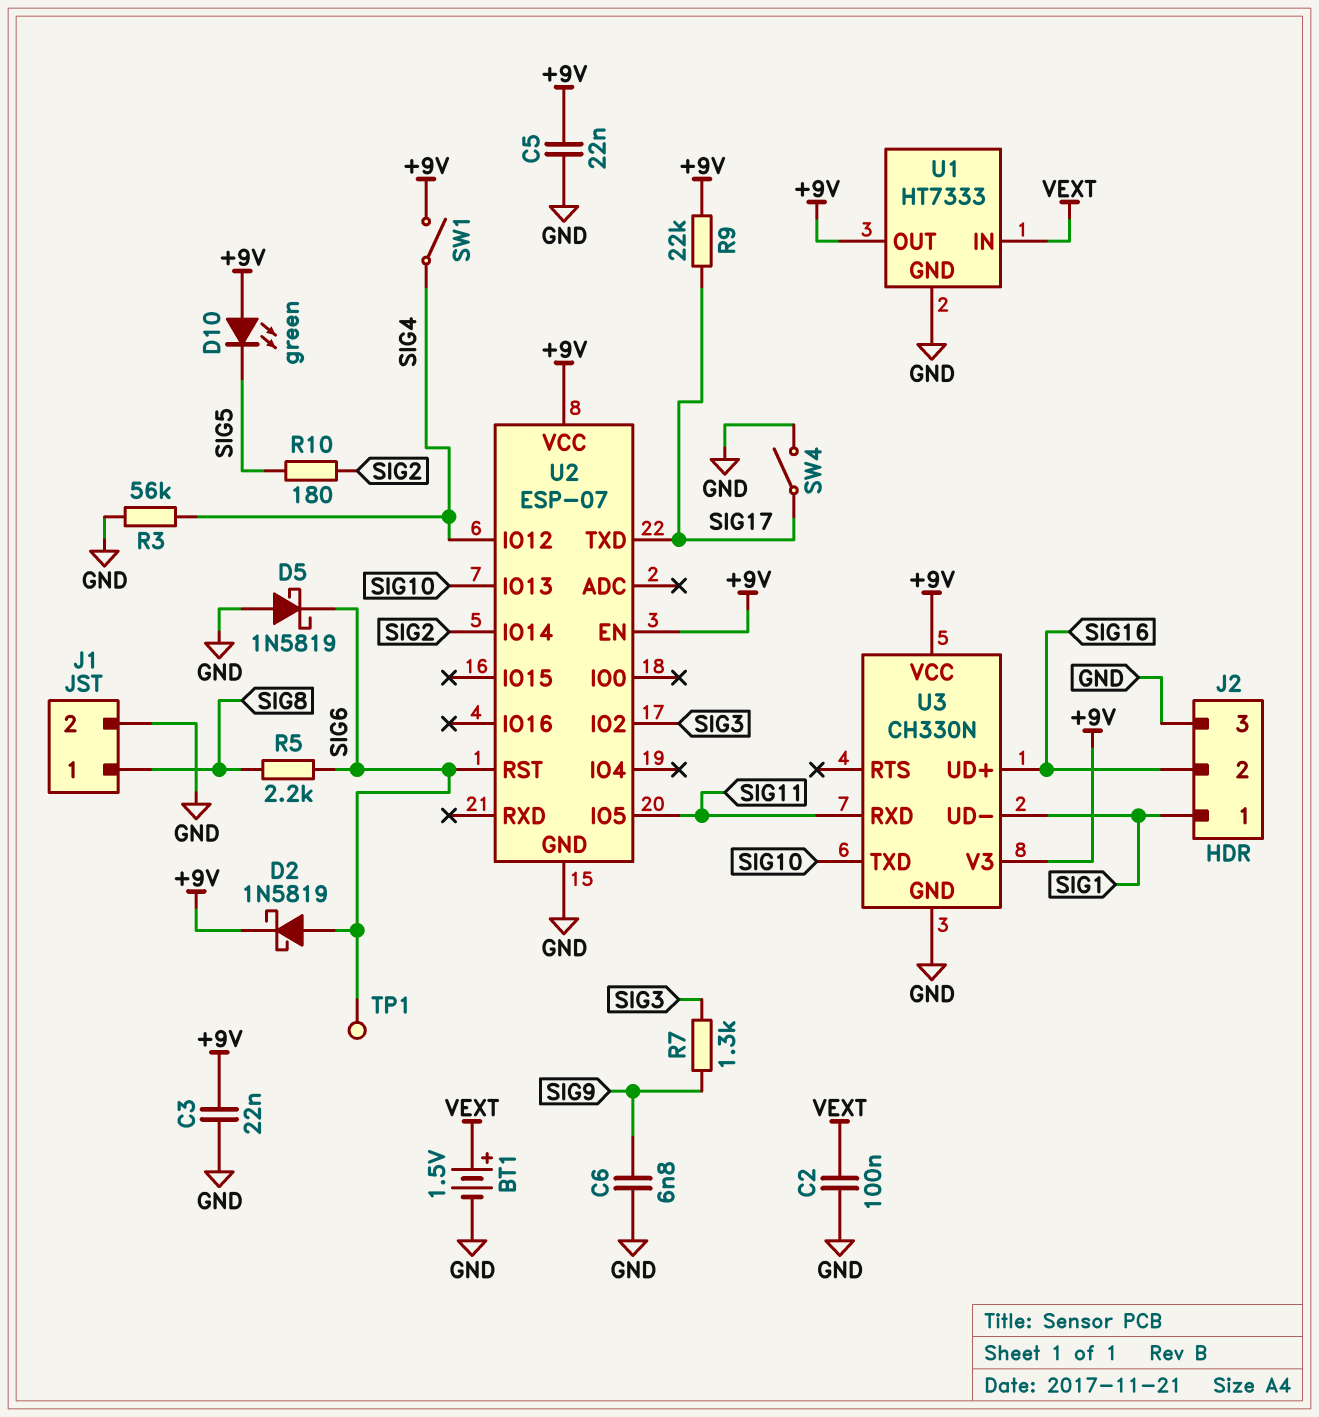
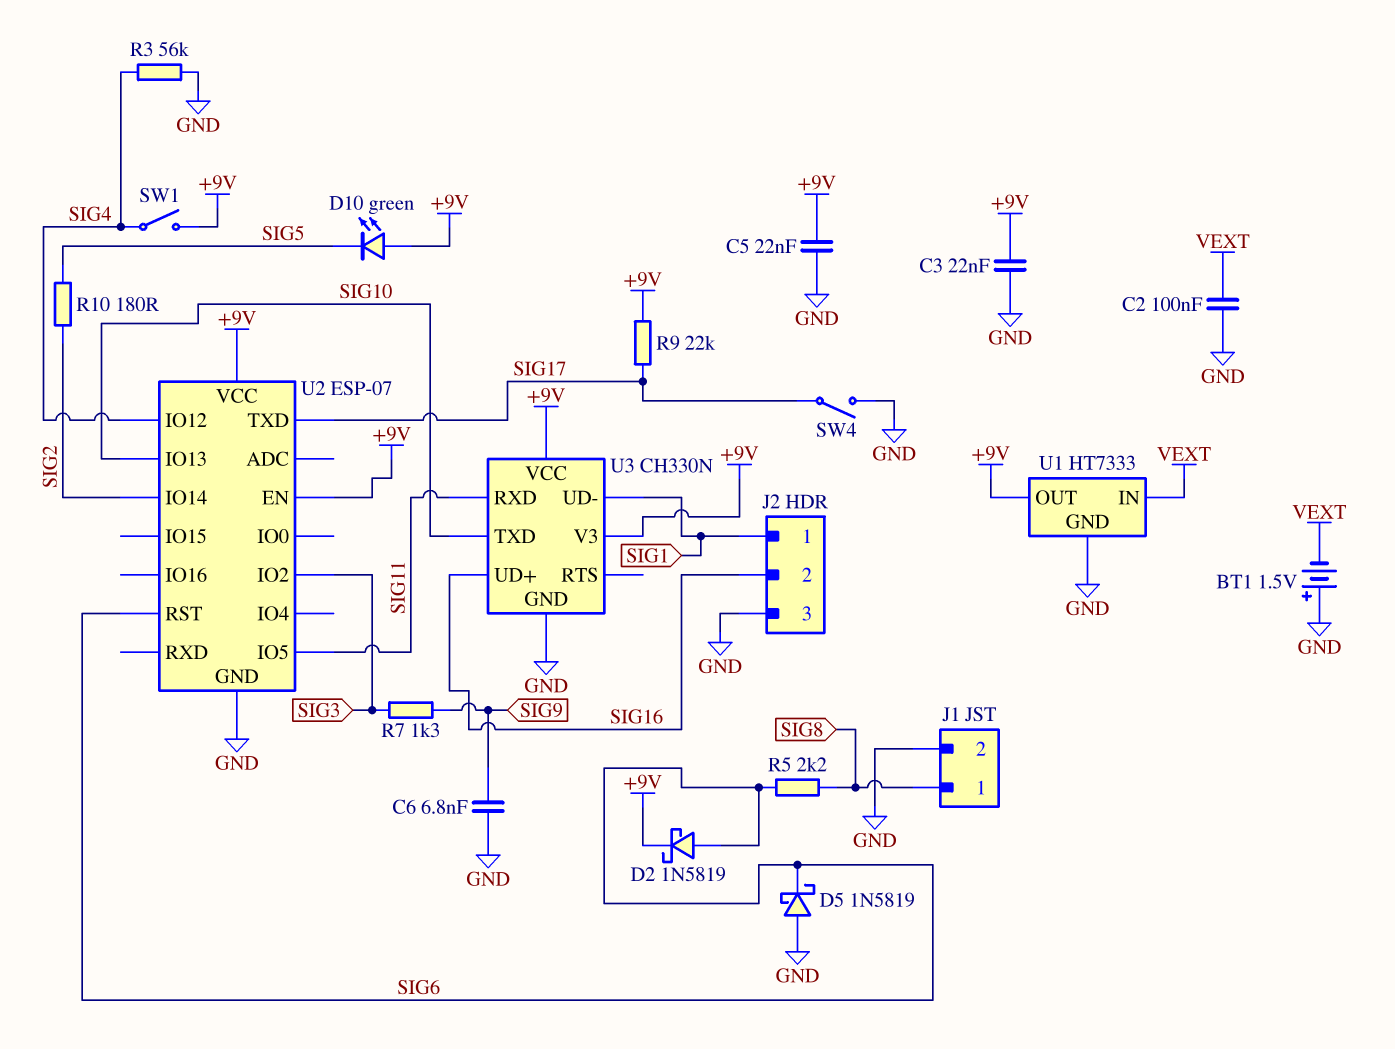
BT1: 1.5V (plus VEXT, minus GND) -> 1.5V (plus GND, minus VEXT)
TP1: test point (SIG6) -> none

